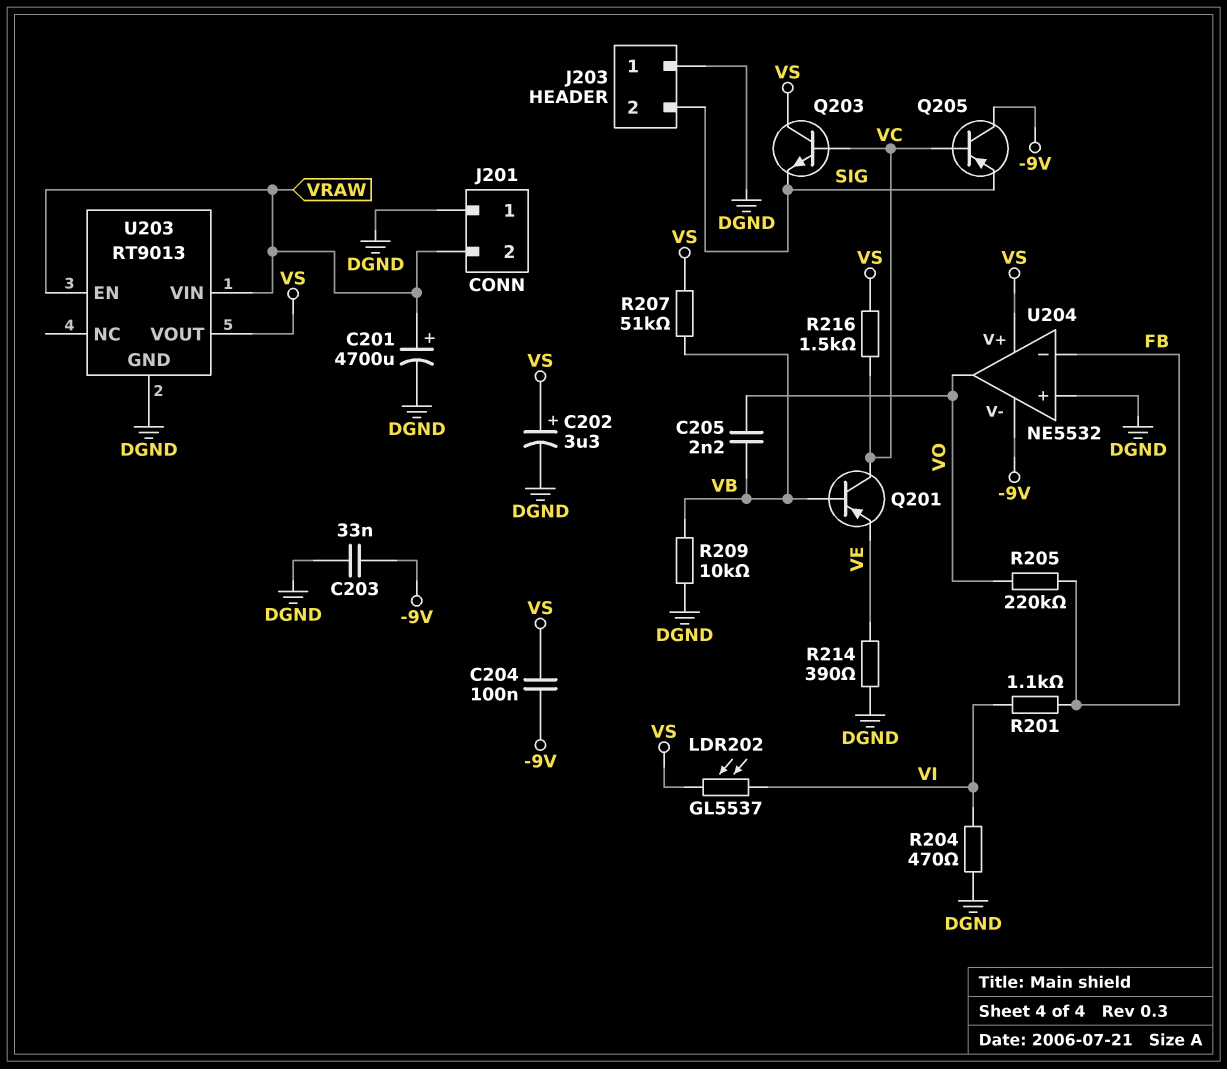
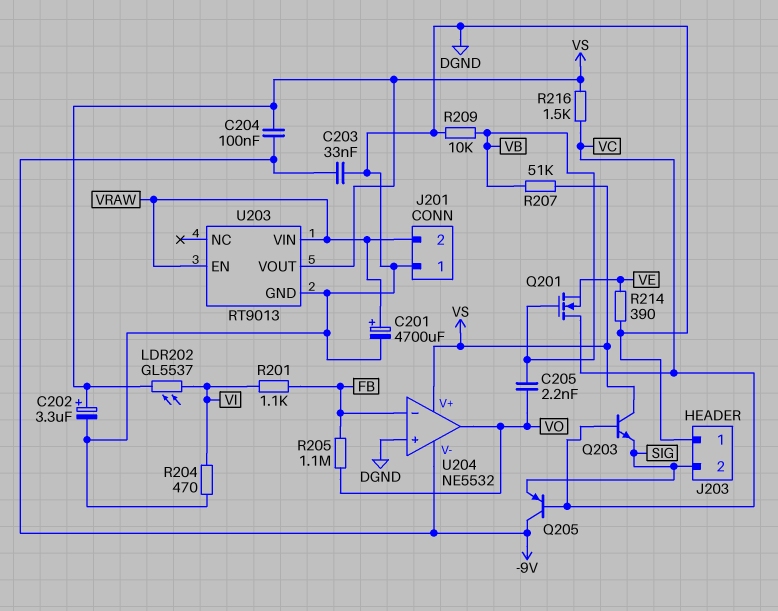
Q201: PNP (B VB, C VC, E VE) -> NMOS (G VB, D VC, S VE)
R205: 220k (FB, VO) -> 1.1M (FB, VO)

